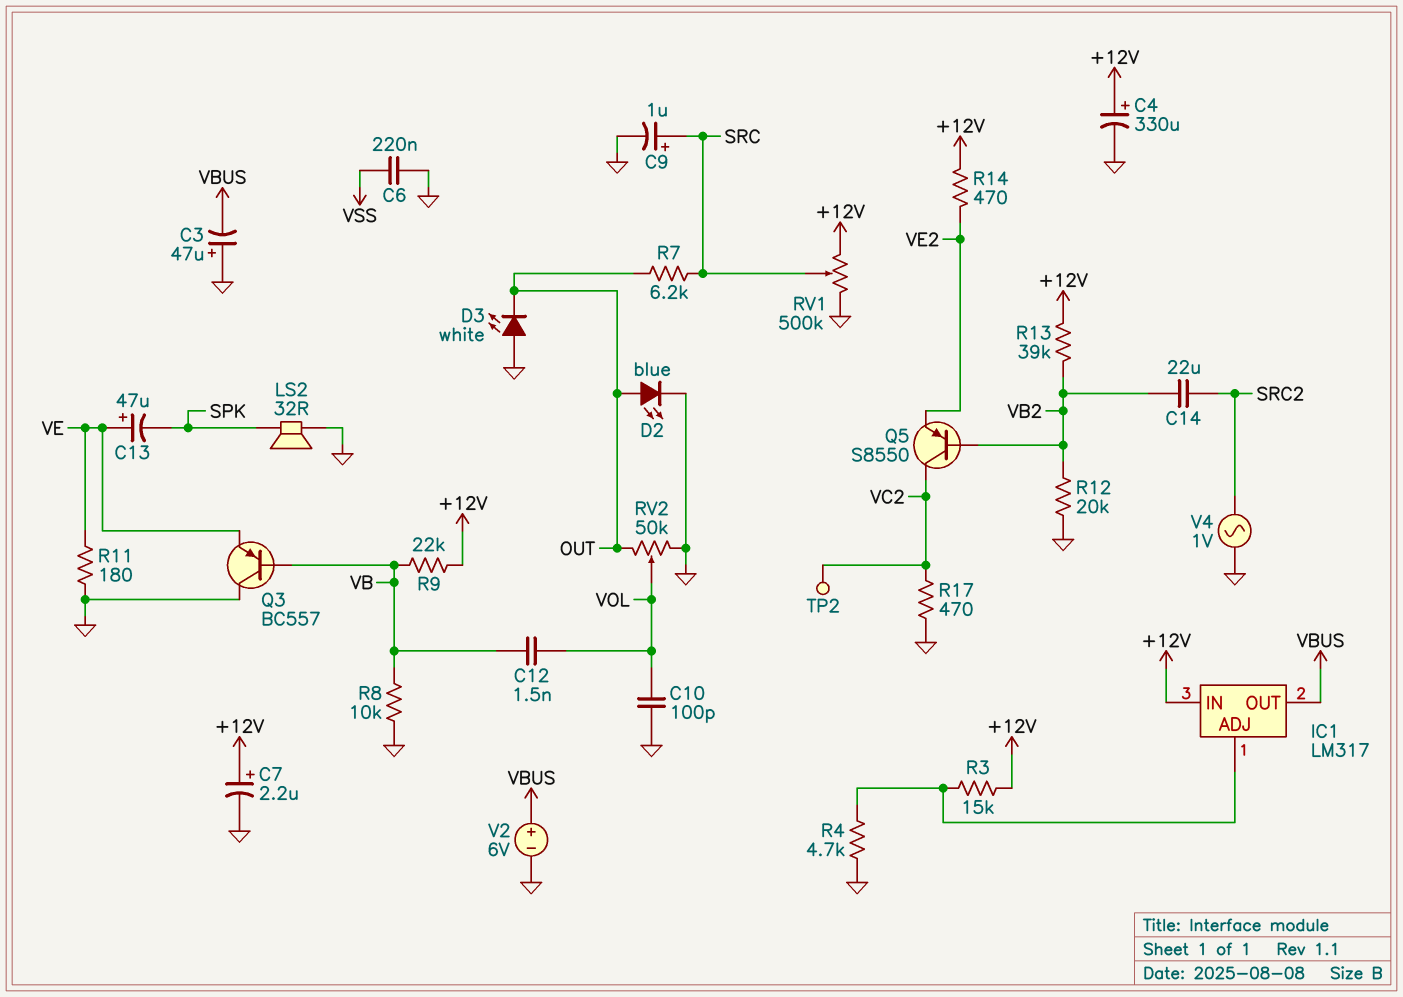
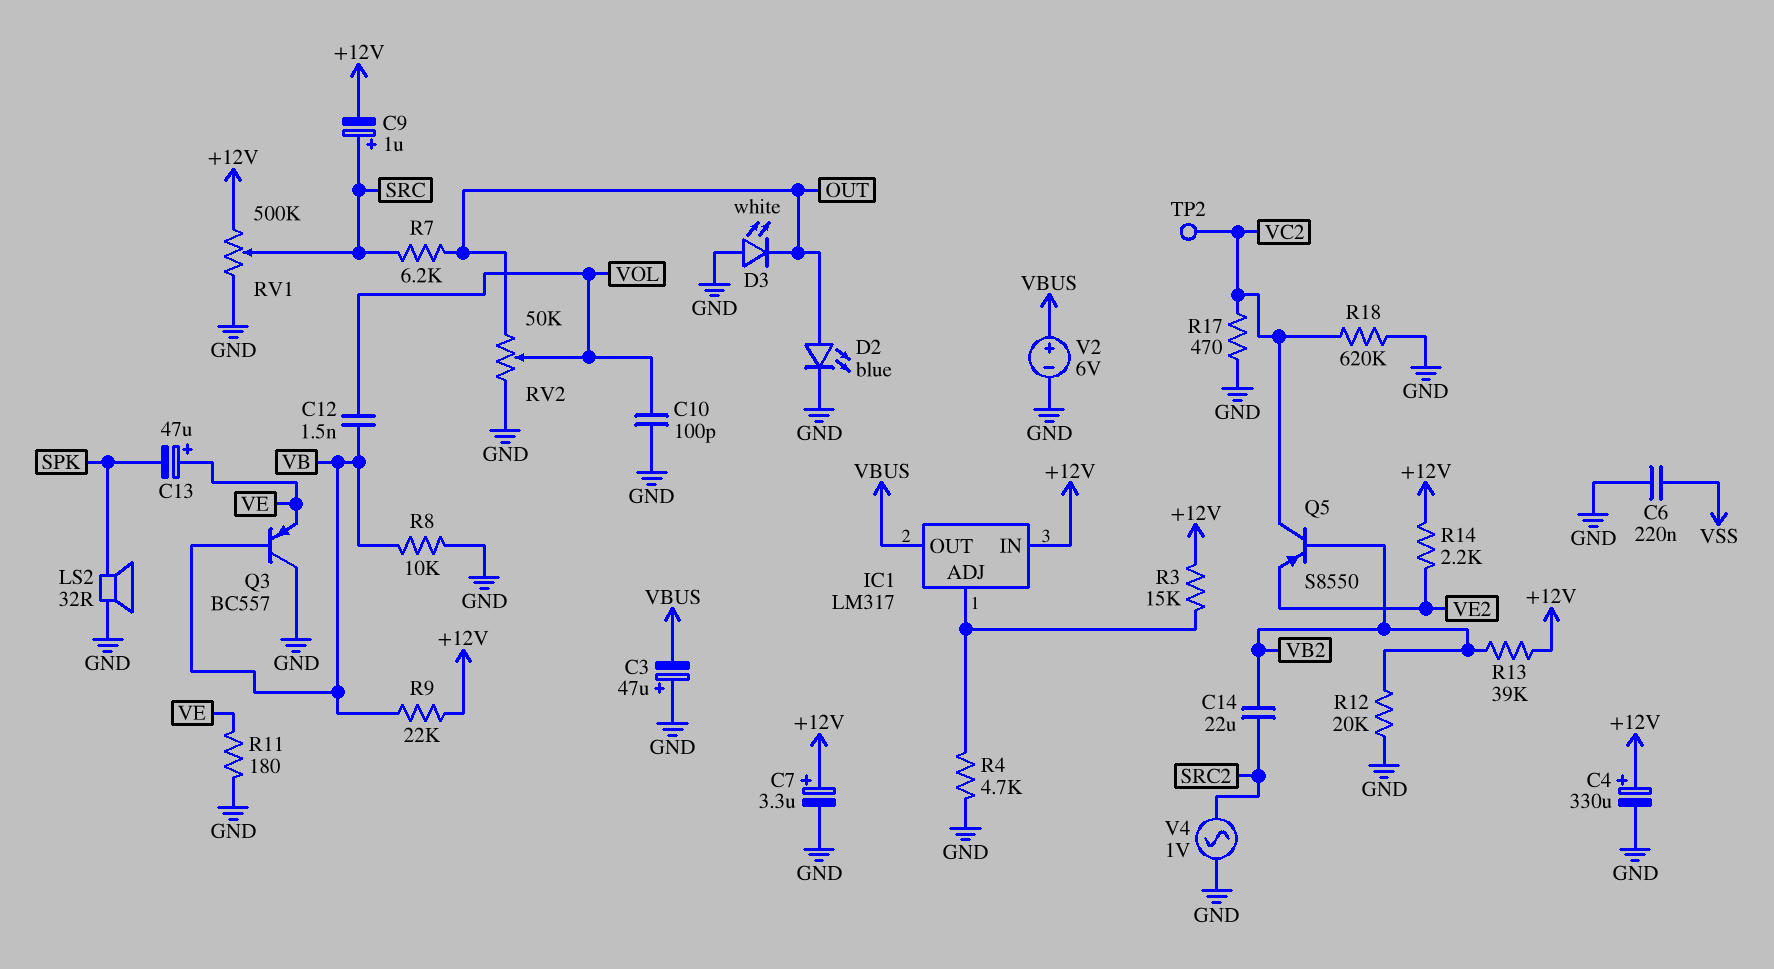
C7: 2.2uF (plus +12V, minus GND) -> 3.3uF (plus +12V, minus GND)
C9: 1uF (plus SRC, minus GND) -> 1uF (plus SRC, minus +12V)
R14: 470 (+12V, VE2) -> 2.2k (+12V, VE2)
R18: none -> 620k (GND, VC2)

